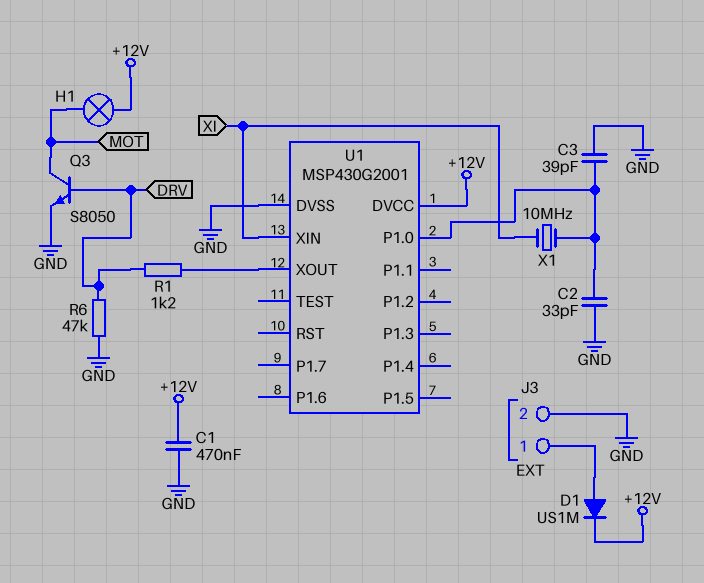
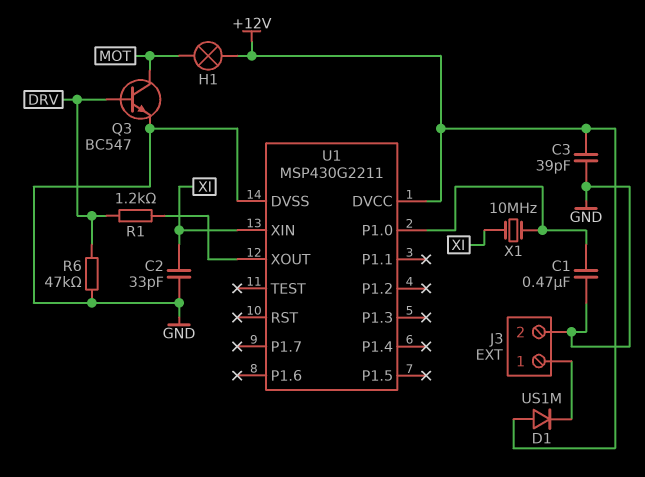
C1: 470nF (+12V, GND) -> 470nF (GND, U1/P1.0)
C2: 33pF (GND, U1/P1.0) -> 33pF (GND, XI)
C3: 39pF (GND, U1/P1.0) -> 39pF (+12V, GND)
D1: diode US1M (A J3/1, K +12V) -> diode US1M (A +12V, K J3/1)
Q3: NPN S8050 (B DRV, C MOT, E GND) -> NPN BC547 (B DRV, C MOT, E GND)
U1: MSP430G2001 -> MSP430G2211

